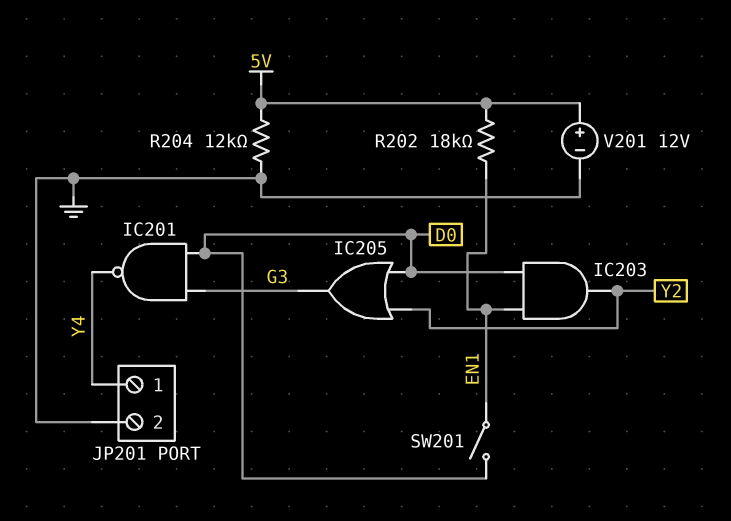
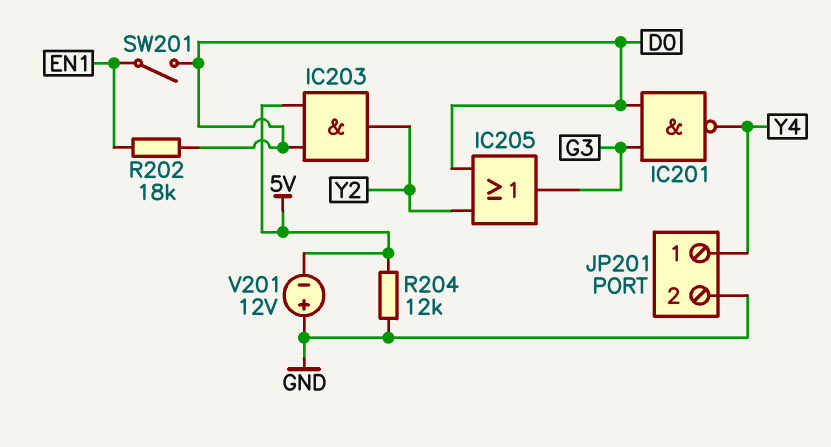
IC203: AND (in D0, in EN1, out Y2) -> AND (in 5V, in D0, out Y2)
R202: 18k (5V, EN1) -> 18k (D0, EN1)
V201: 12V (plus 5V, minus GND) -> 12V (plus GND, minus 5V)

